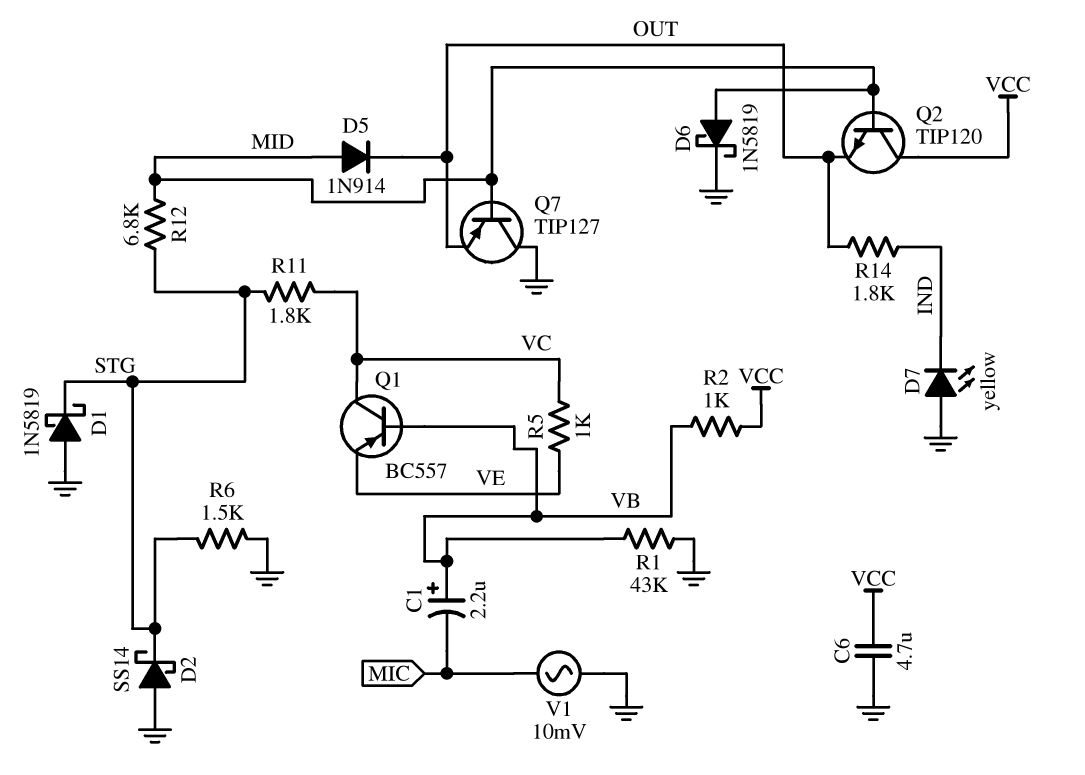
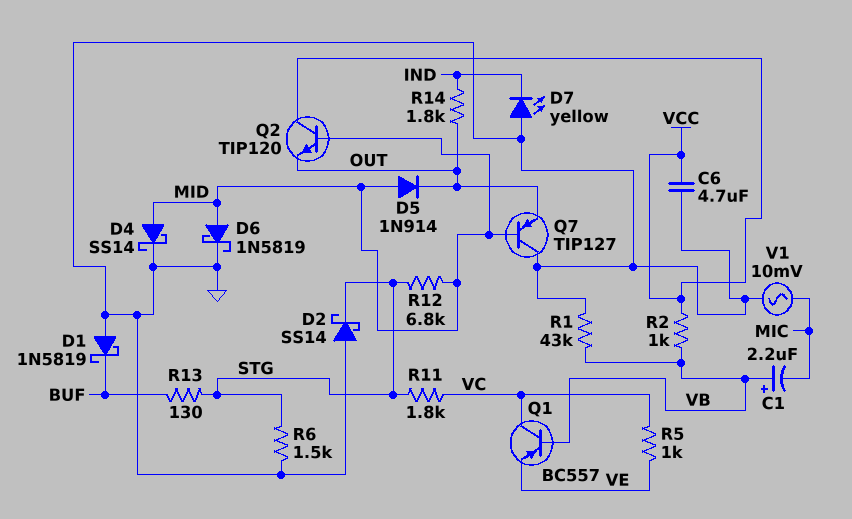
D1: schottky 1N5819 (A GND, K STG) -> schottky 1N5819 (A GND, K BUF)
D4: none -> schottky SS14 (A MID, K GND)
R13: none -> 130 (BUF, STG)

